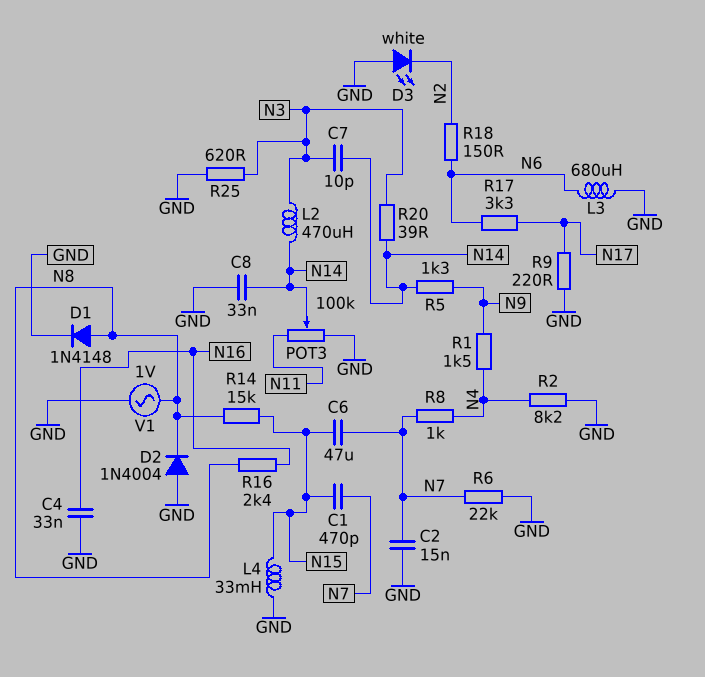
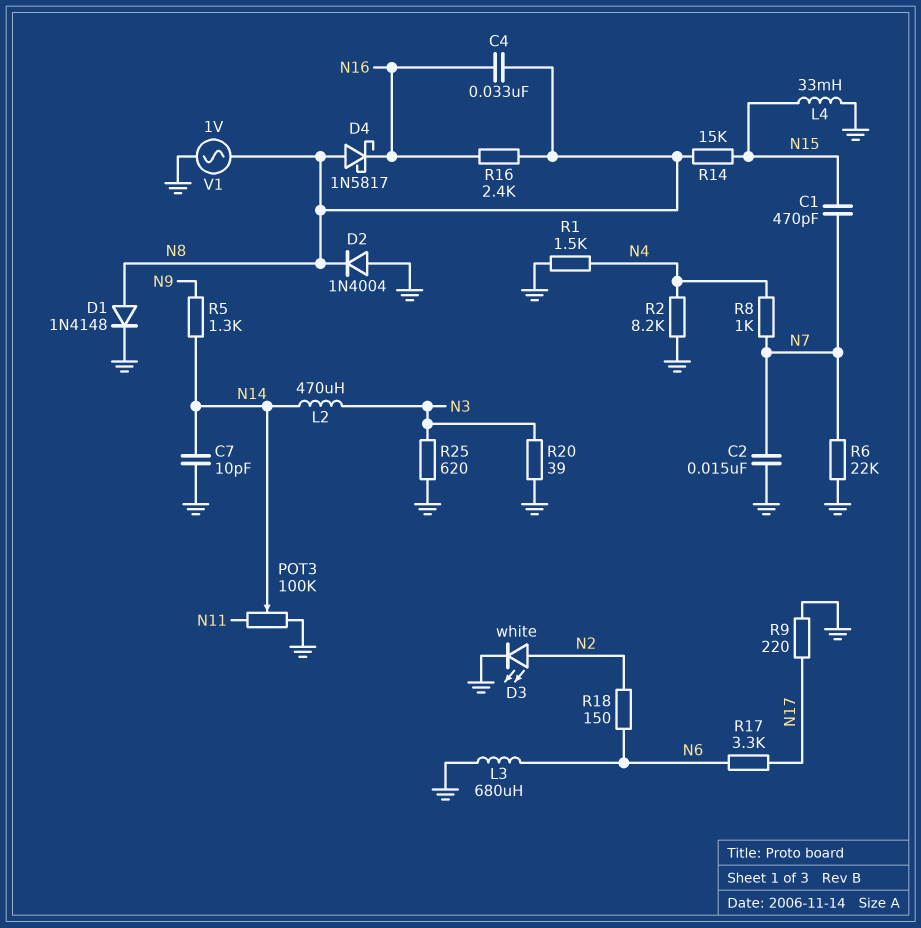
C4: 33nF (GND, N16) -> 33nF (N8, N16)
C6: 47uF (N7, N15) -> none
C7: 10pF (N3, N14) -> 10pF (GND, N14)
C8: 33nF (GND, N14) -> none
D3: LED white (A GND, K N2) -> LED white (A N2, K GND)
D4: none -> schottky 1N5817 (A N8, K N16)
R1: 1.5k (N4, N9) -> 1.5k (GND, N4)
R20: 39 (N3, N14) -> 39 (GND, N3)

